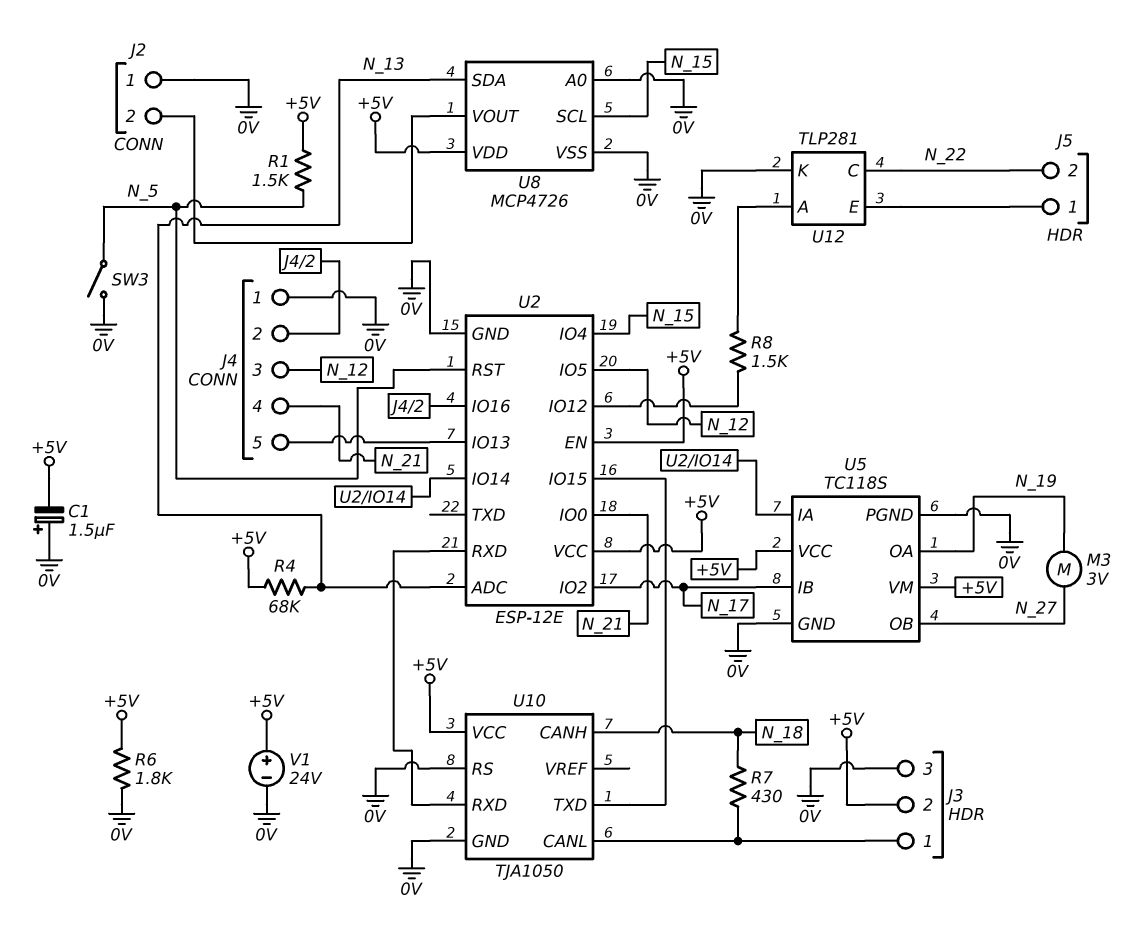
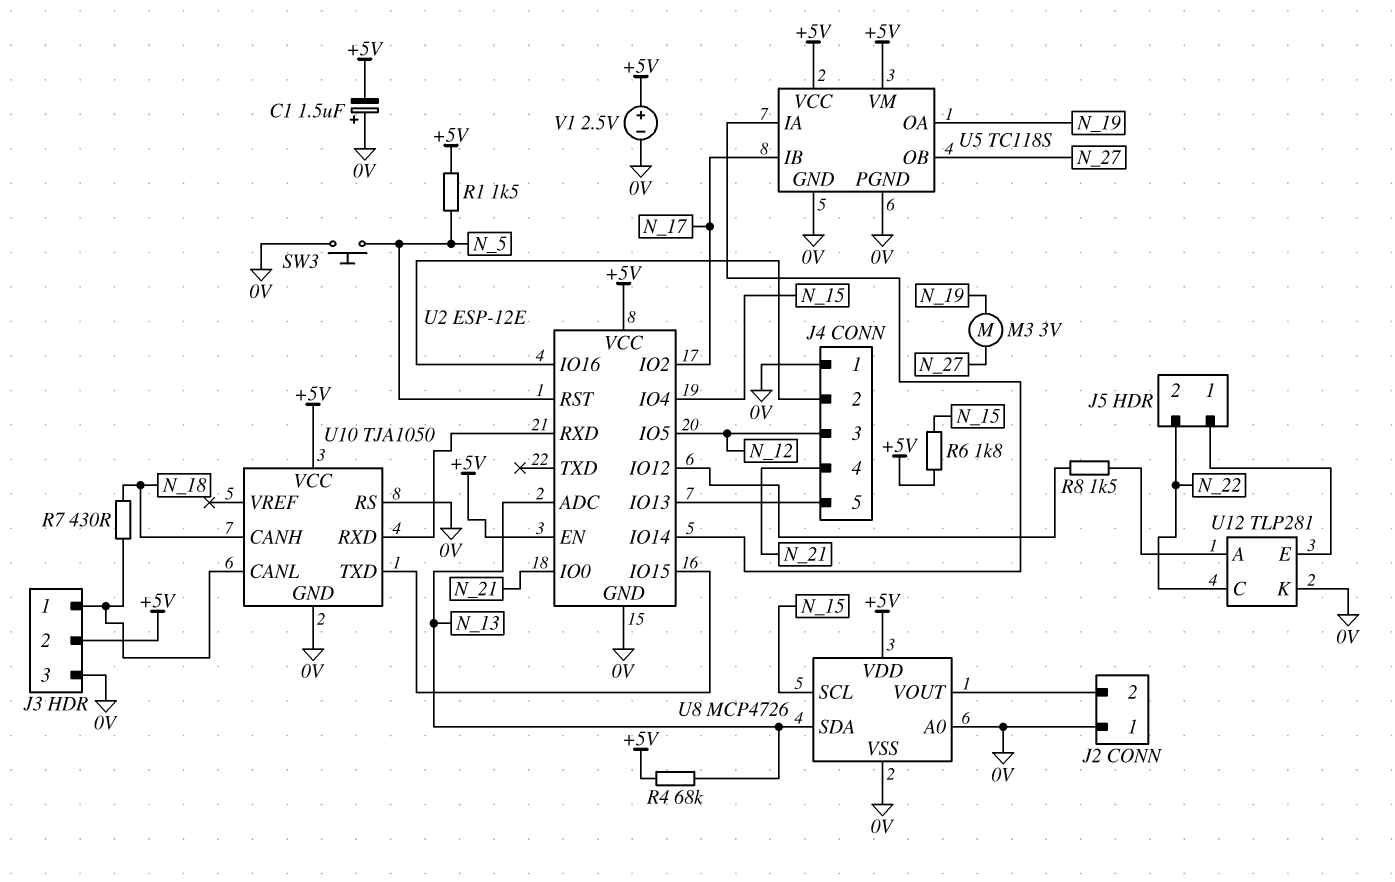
R6: 1.8k (+5V, 0V) -> 1.8k (+5V, N_15)
SW3: switch (0V, N_5) -> button (0V, N_5)
V1: 24V (plus +5V, minus 0V) -> 2.5V (plus +5V, minus 0V)

